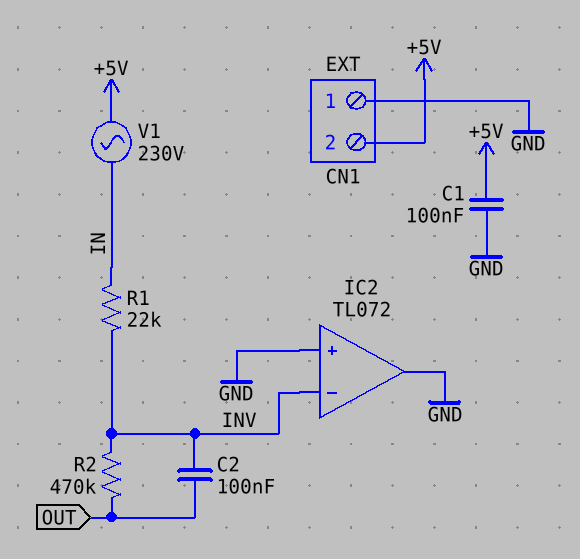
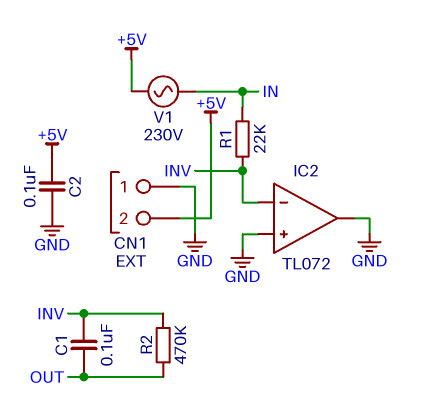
C1: 100nF (+5V, GND) -> 100nF (INV, OUT)
C2: 100nF (INV, OUT) -> 100nF (+5V, GND)

